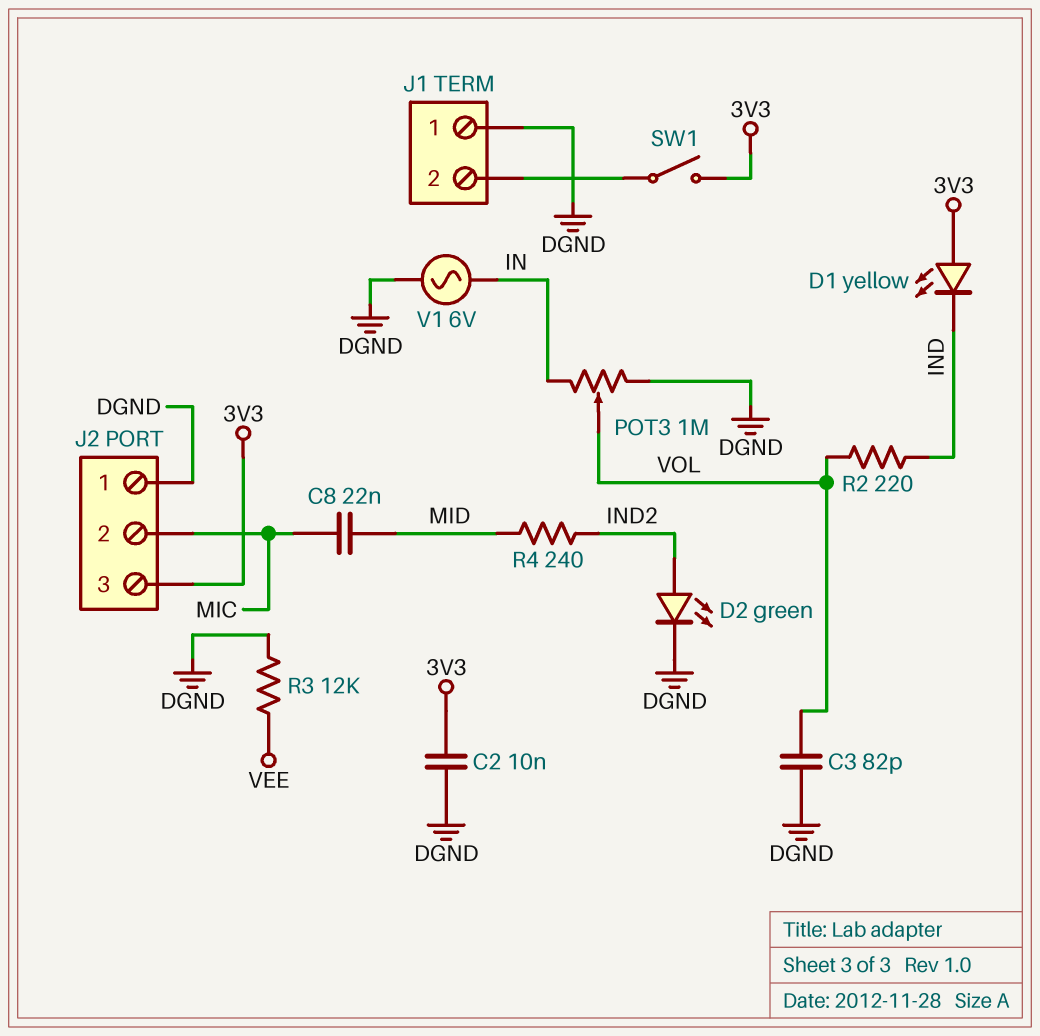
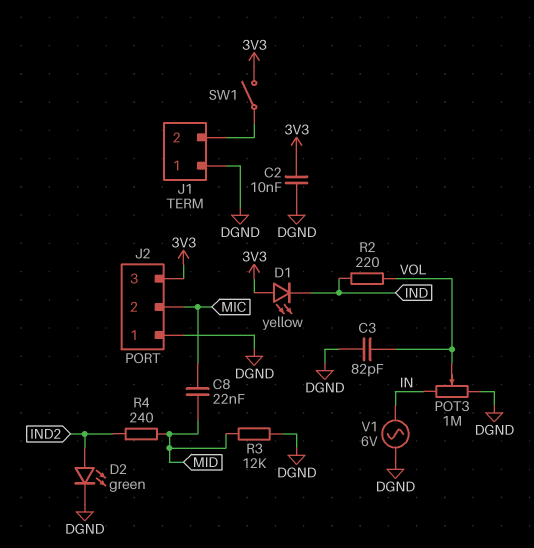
R3: 12k (DGND, VEE) -> 12k (DGND, MID)

